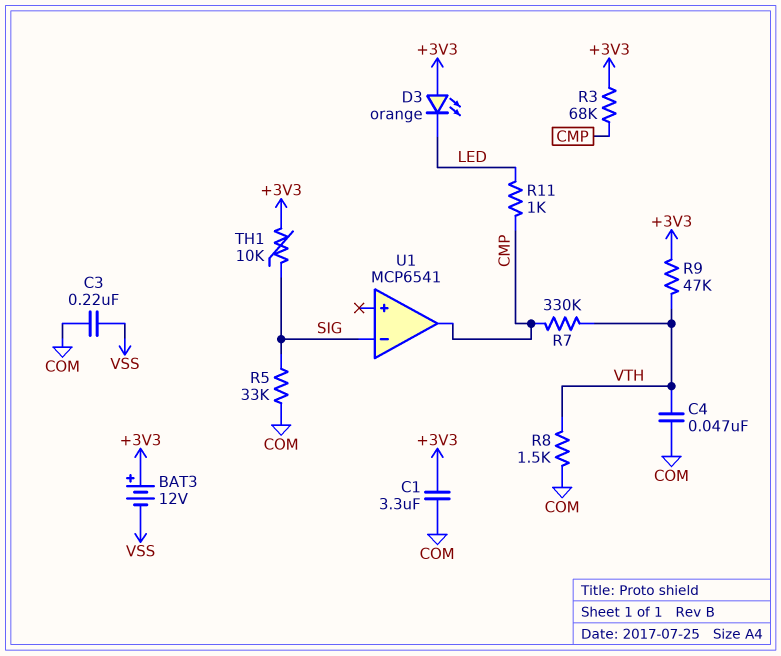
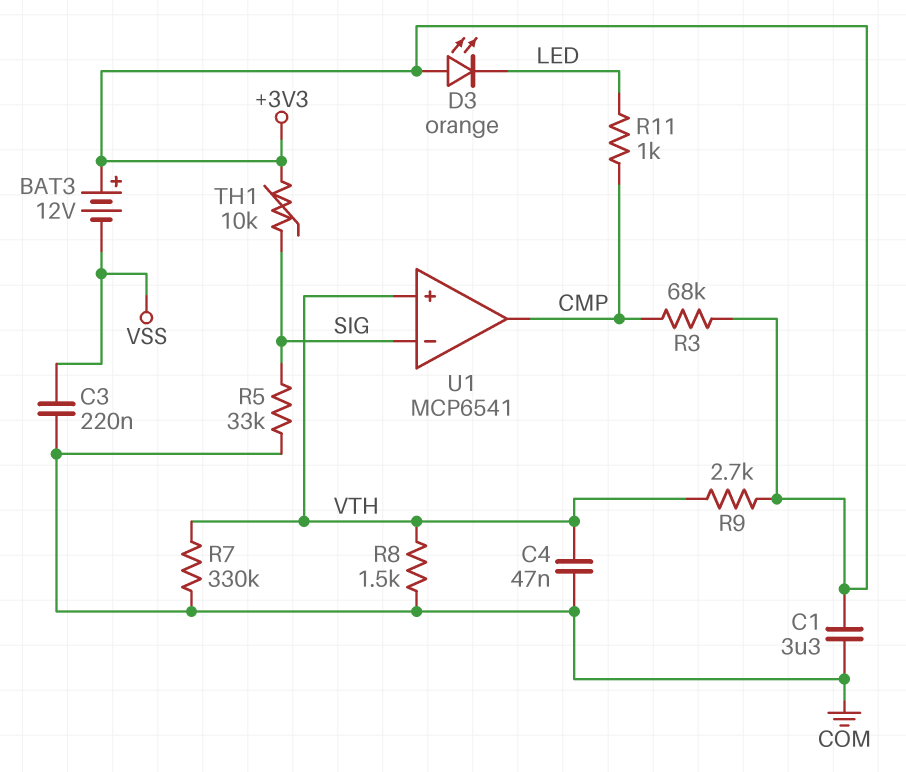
R7: 330k (CMP, VTH) -> 330k (COM, VTH)
R9: 47k (+3V3, VTH) -> 2.7k (+3V3, VTH)
U1 pin in+: none -> VTH

